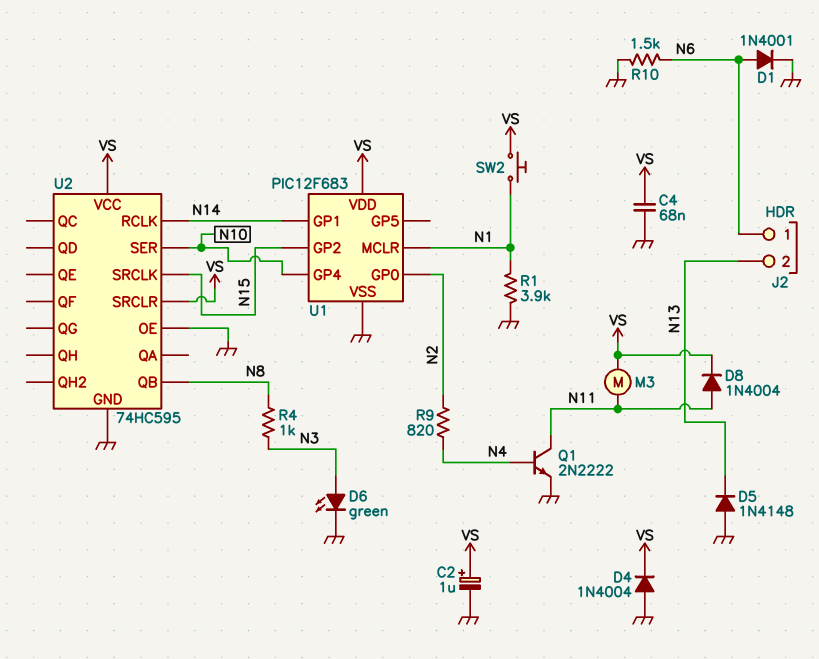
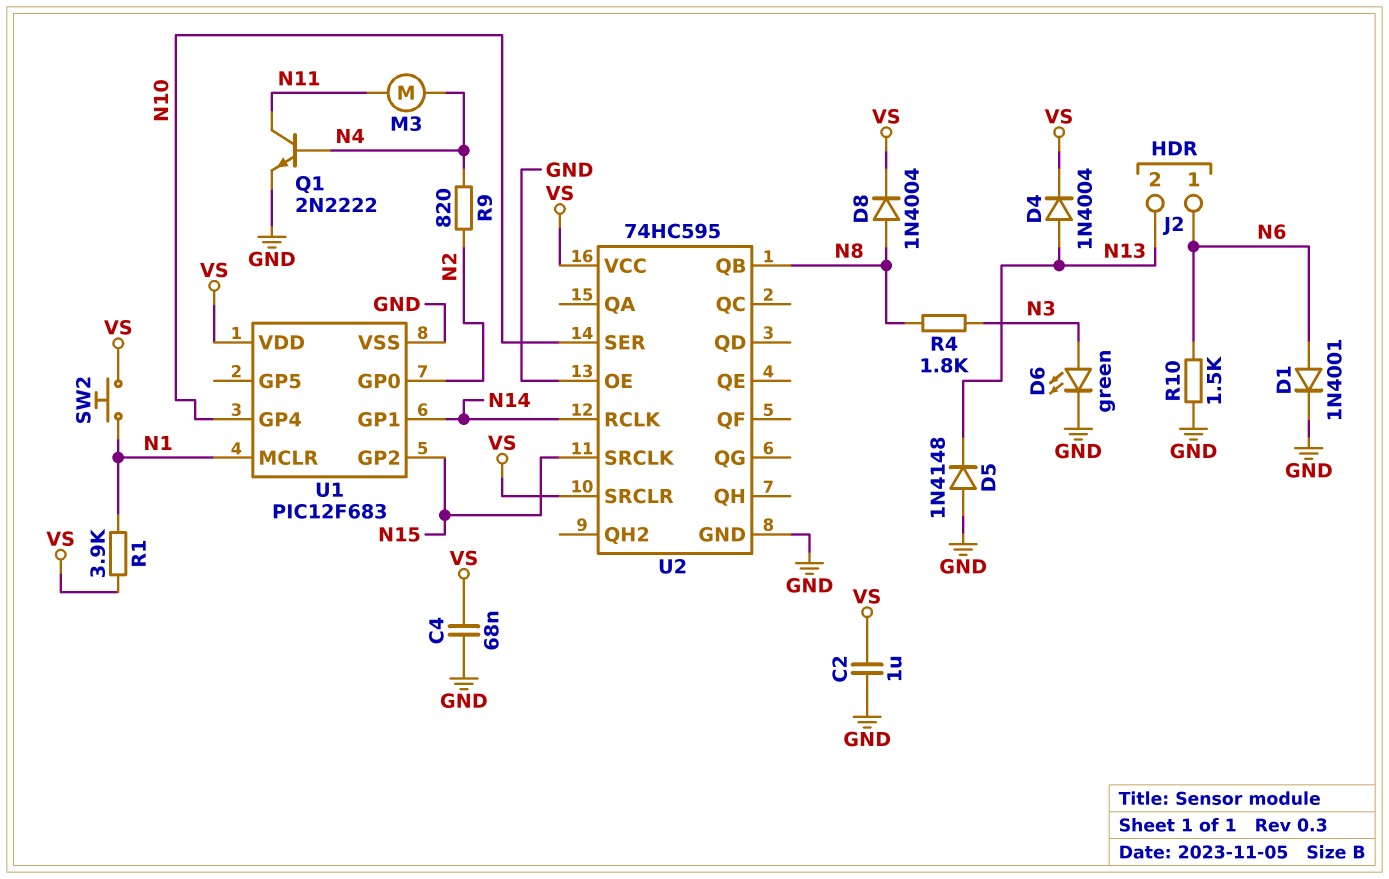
C2: 1uF (plus VS, minus GND) -> 1uF (GND, VS)
D4: diode 1N4004 (A GND, K VS) -> diode 1N4004 (A N13, K VS)
D8: diode 1N4004 (A N11, K VS) -> diode 1N4004 (A N8, K VS)
M3: motor (N11, VS) -> motor (N4, N11)
R1: 3.9k (GND, N1) -> 3.9k (N1, VS)
R4: 1k (N3, N8) -> 1.8k (N3, N8)

